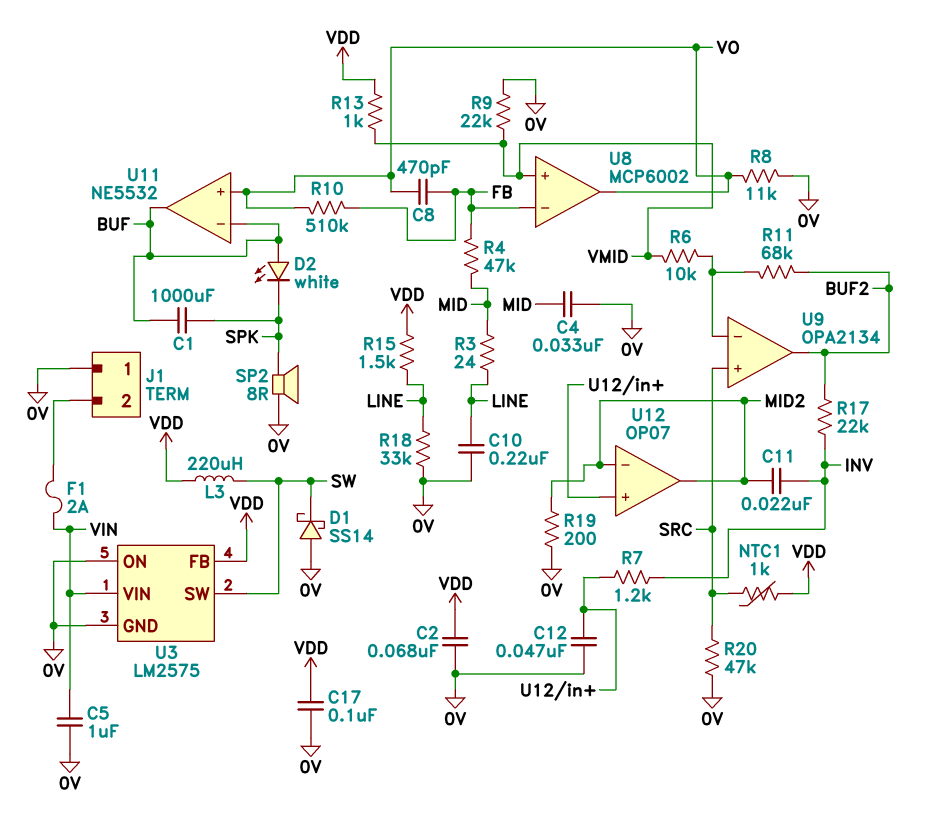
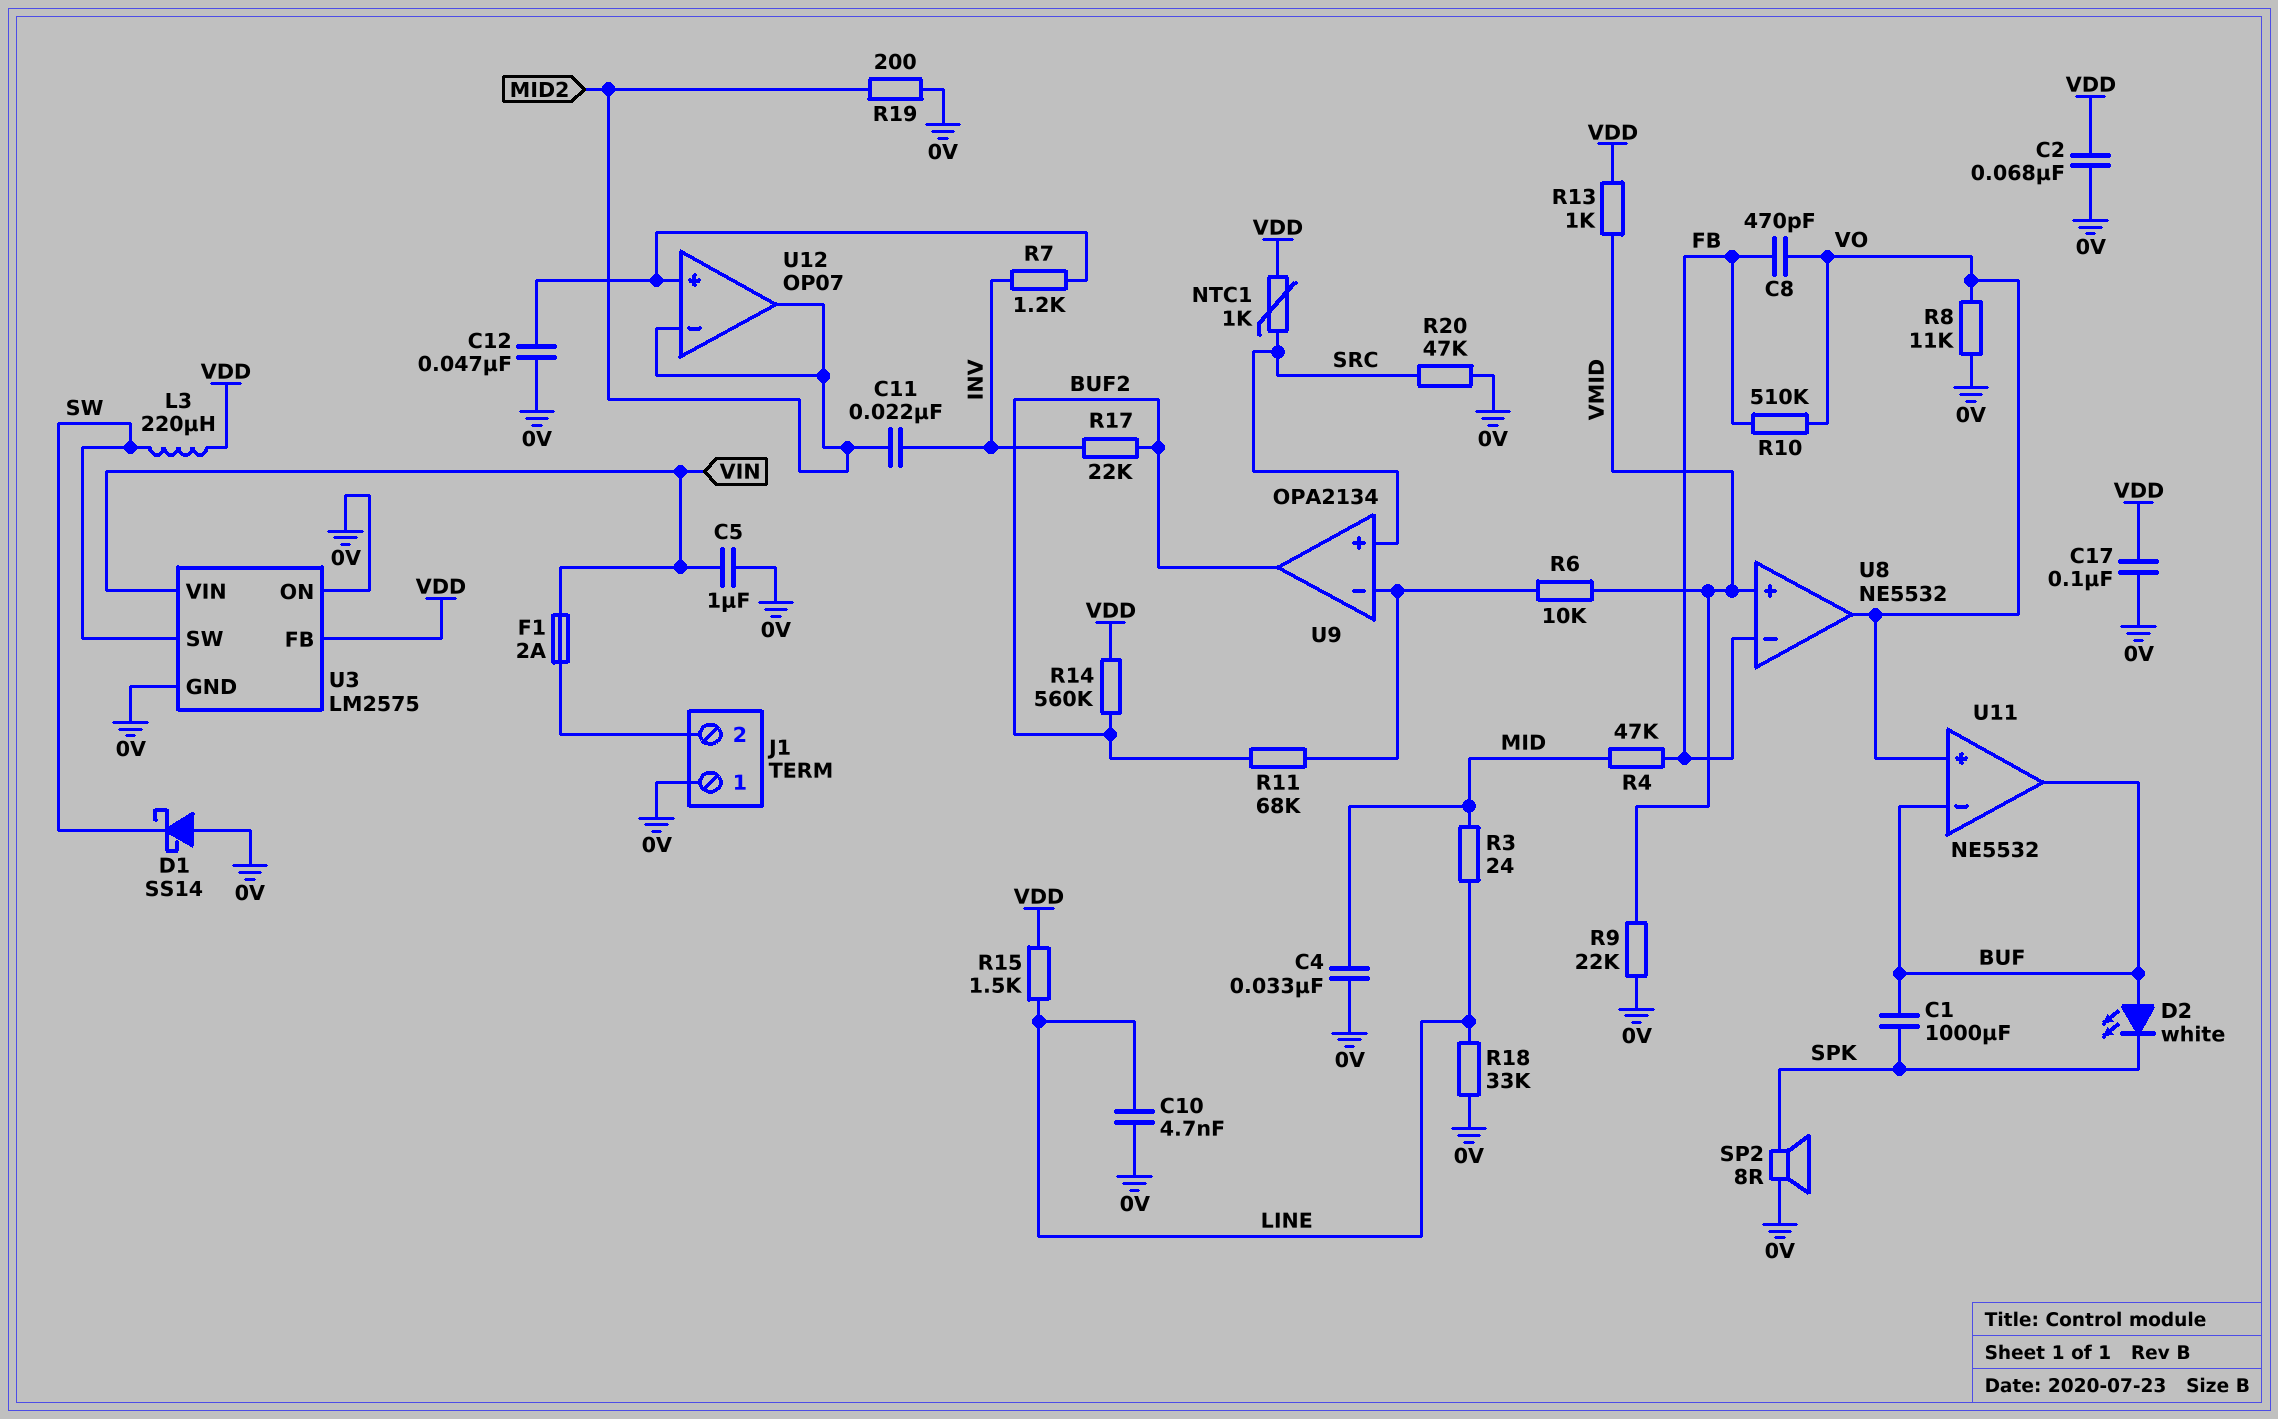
C10: 220nF (0V, LINE) -> 4.7nF (0V, LINE)
R14: none -> 560k (BUF2, VDD)
U8: MCP6002 -> NE5532

